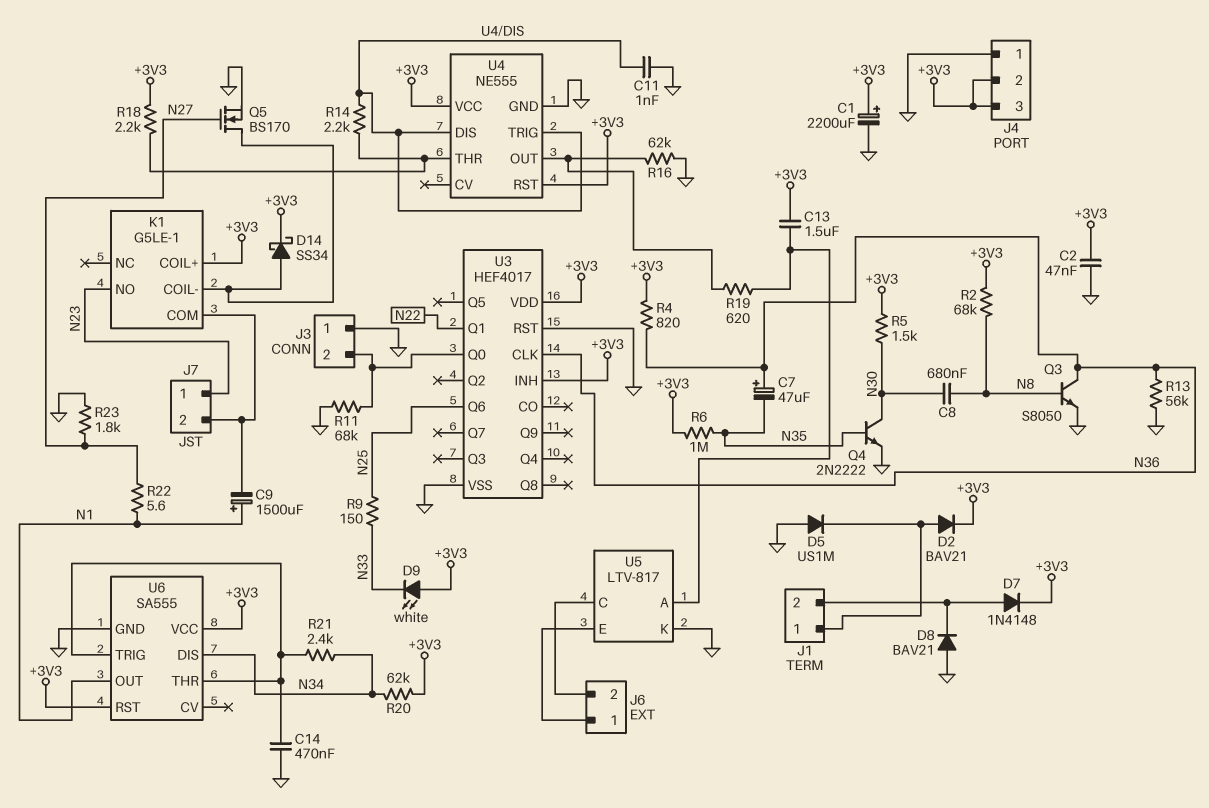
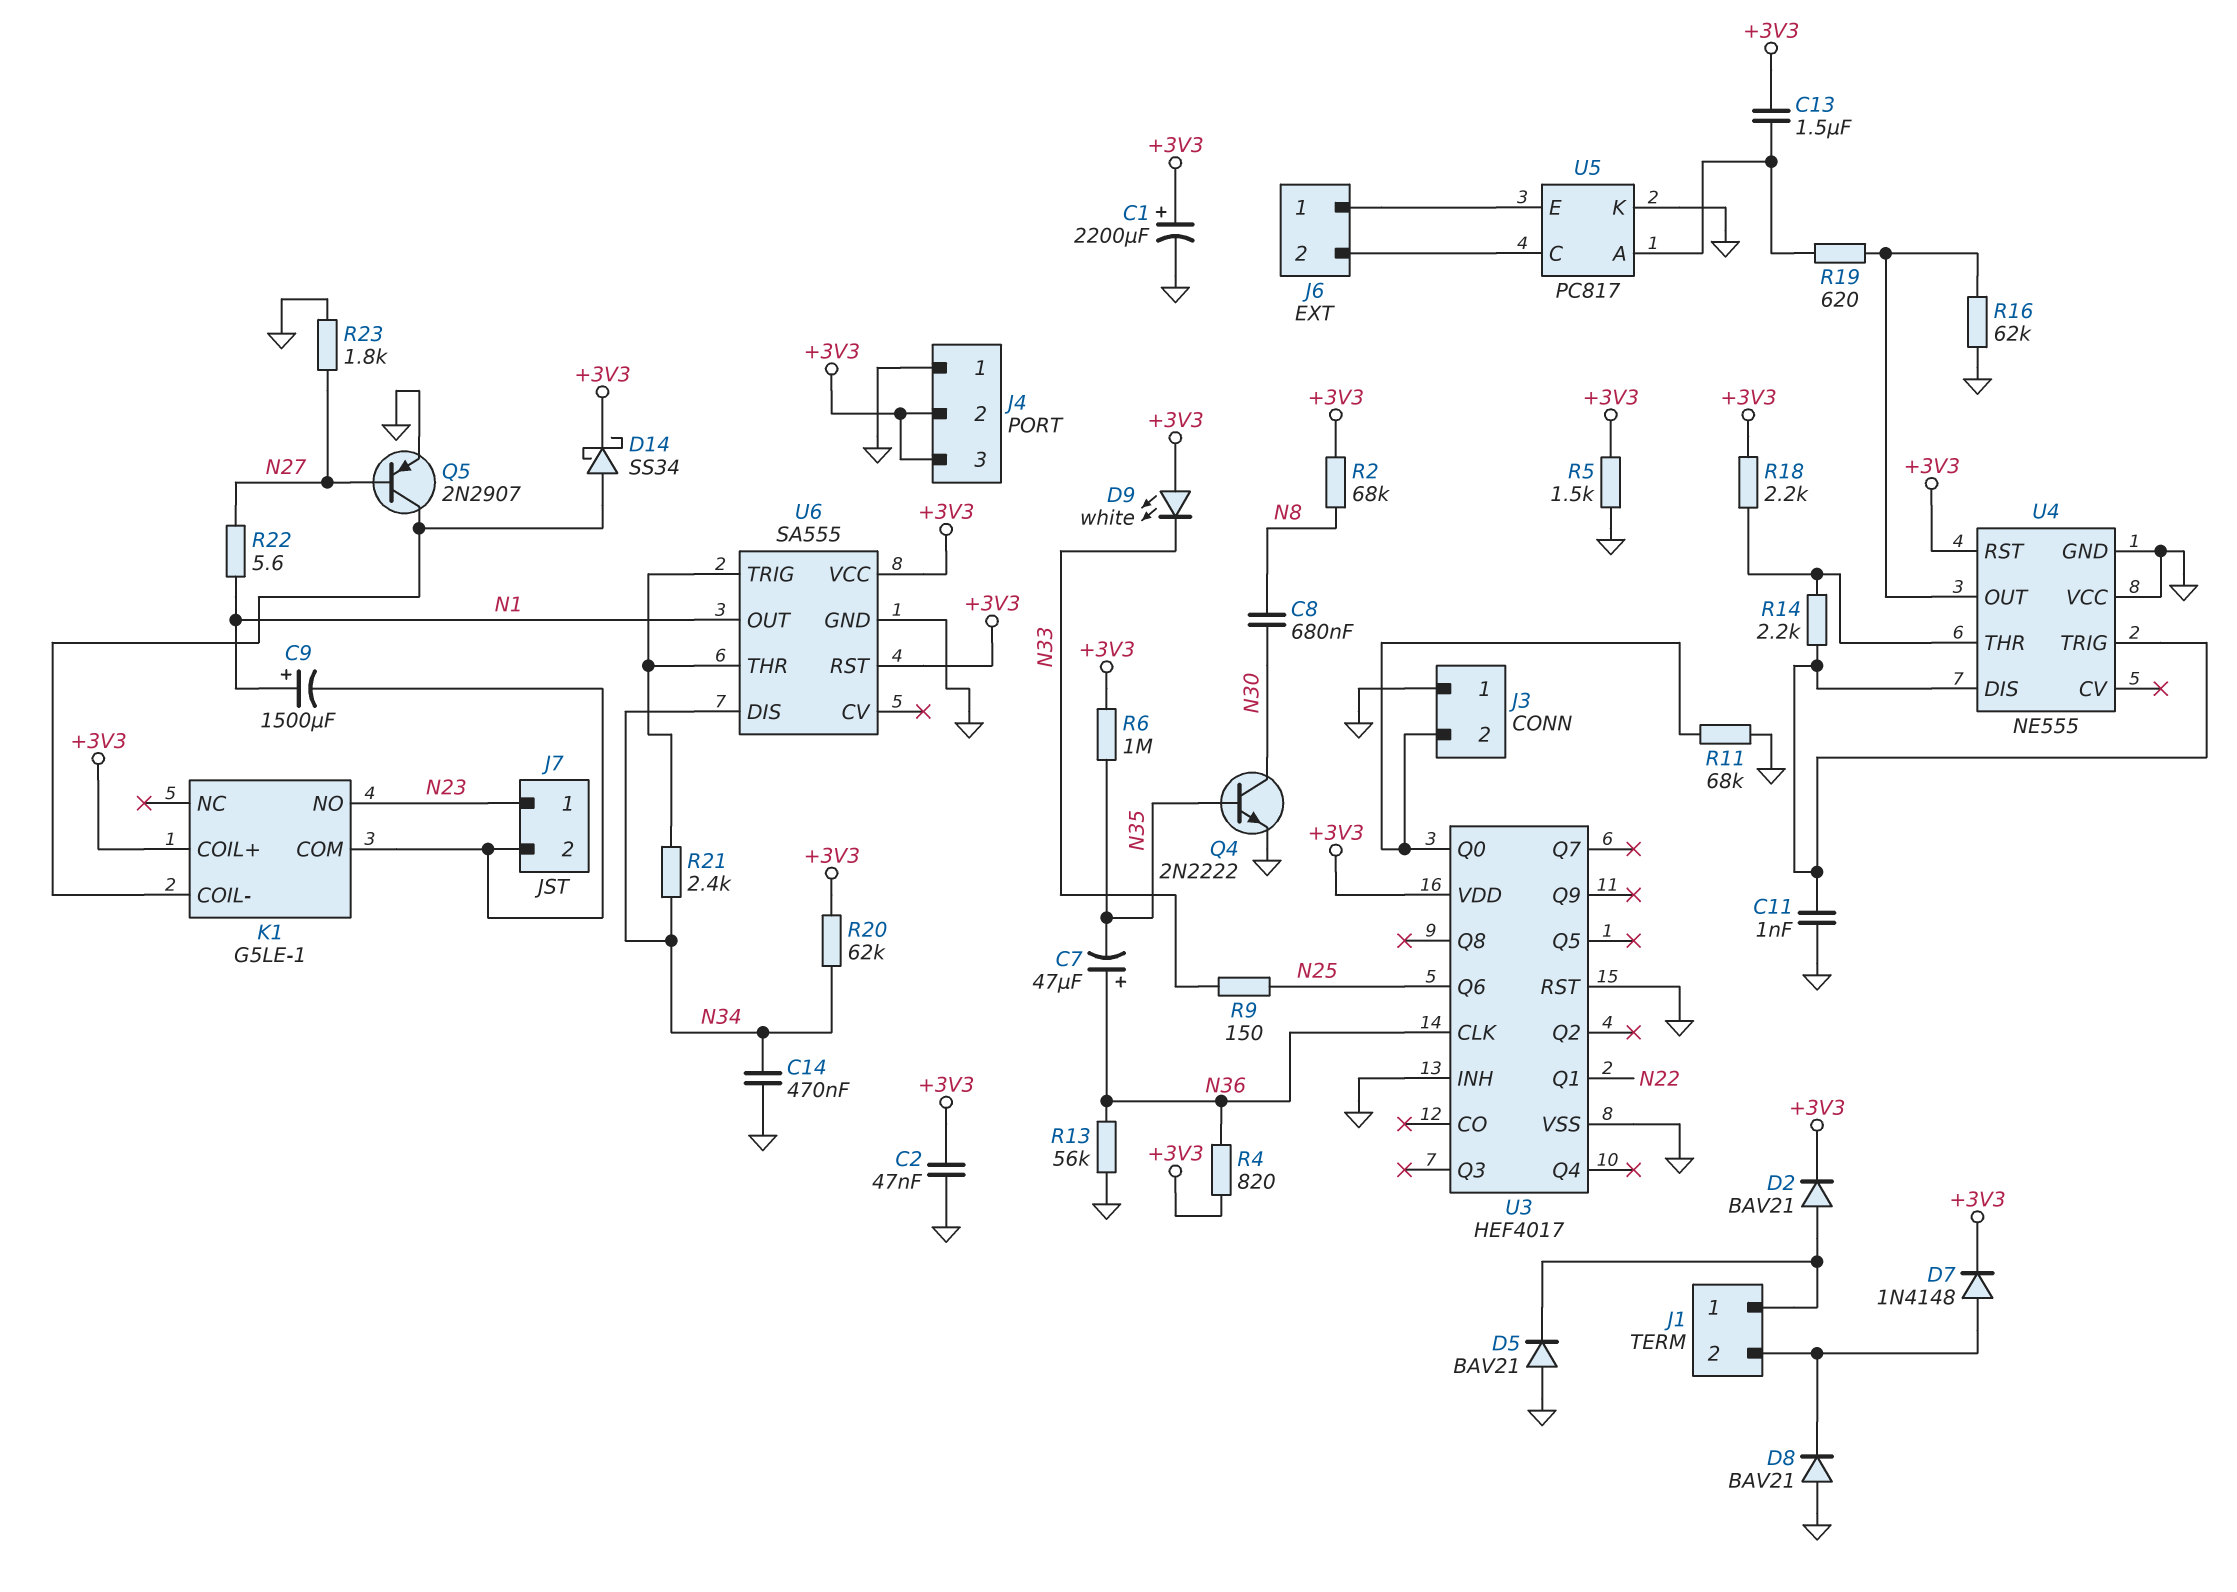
C14: 470nF (GND, U6/THR) -> 470nF (GND, N34)
D5: diode US1M (A GND, K J1/1) -> diode BAV21 (A GND, K J1/1)
Q3: NPN S8050 (B N8, C N36, E GND) -> none
Q5: NMOS BS170 (G N27, D K1/COIL-, S GND) -> PNP 2N2907 (B N27, C K1/COIL-, E GND)
R5: 1.5k (+3V3, N30) -> 1.5k (+3V3, GND)
U3 pin INH: +3V3 -> GND
U4 pin VCC: +3V3 -> GND
U5: LTV-817 -> PC817

